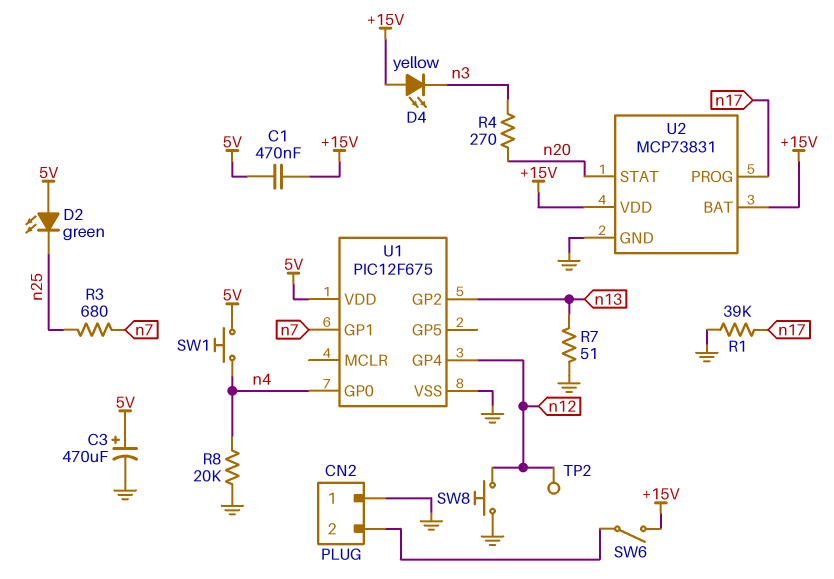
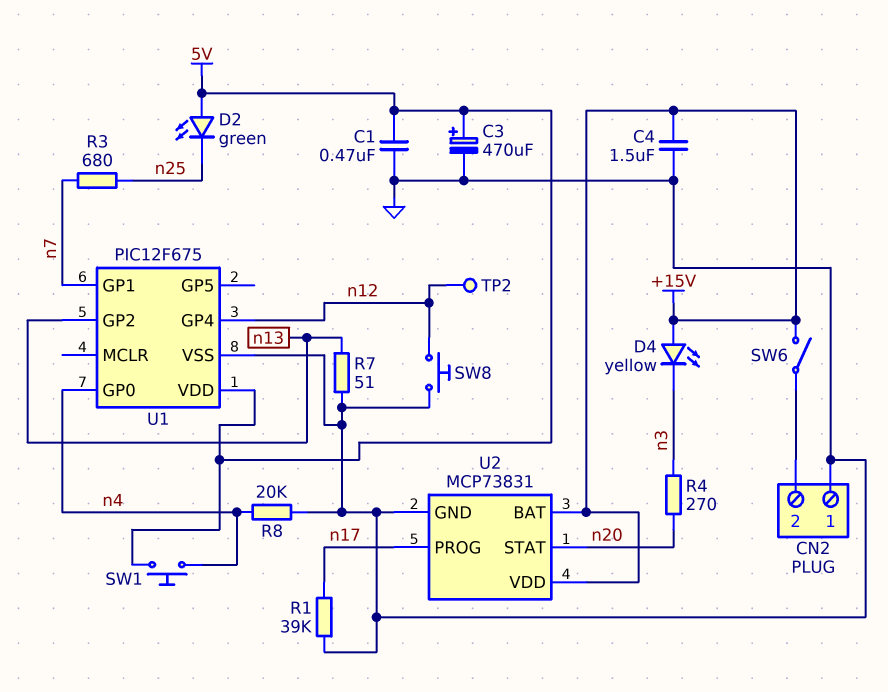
C1: 470nF (+15V, 5V) -> 470nF (5V, GND)
C4: none -> 1.5uF (+15V, GND)

